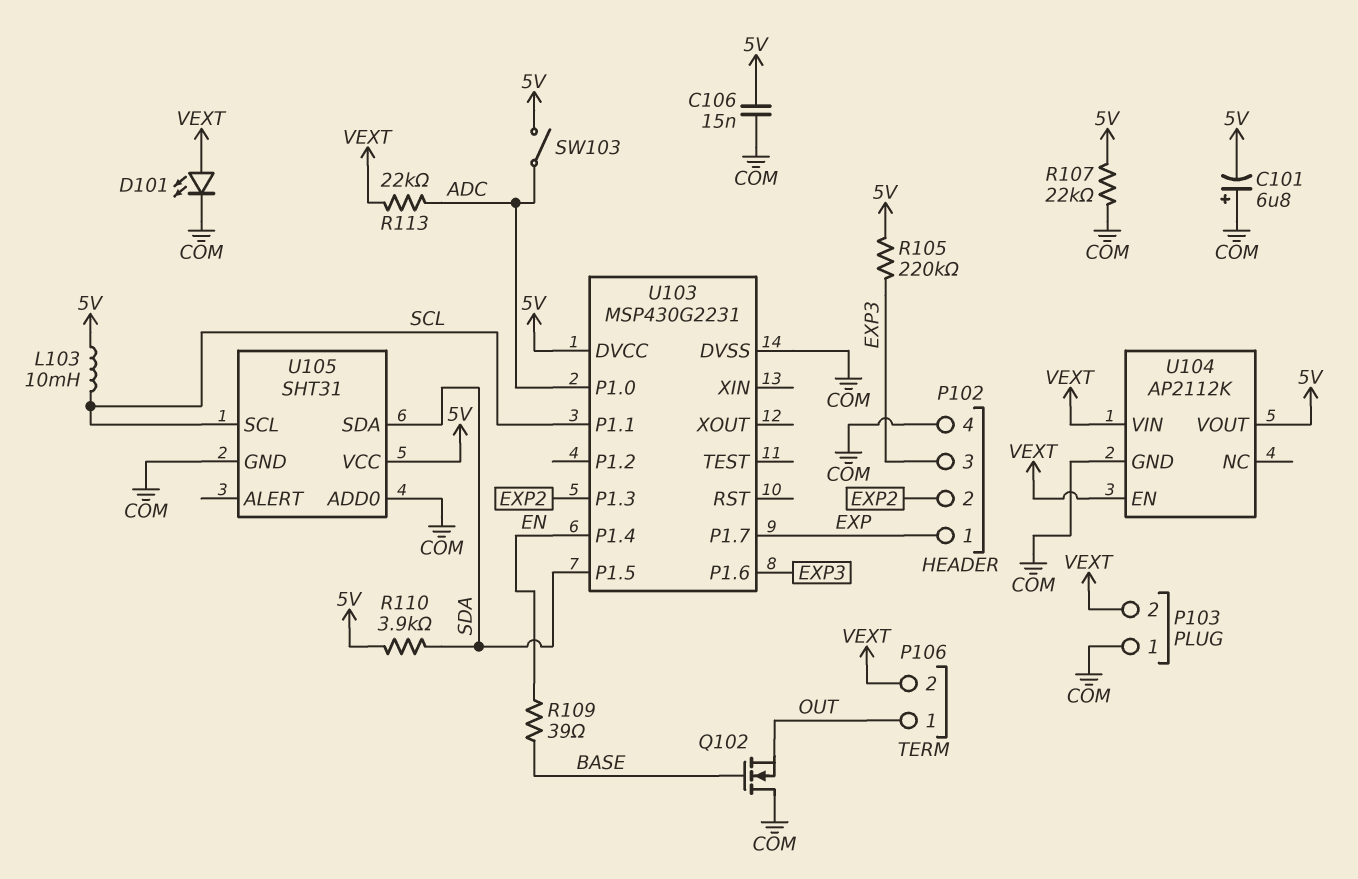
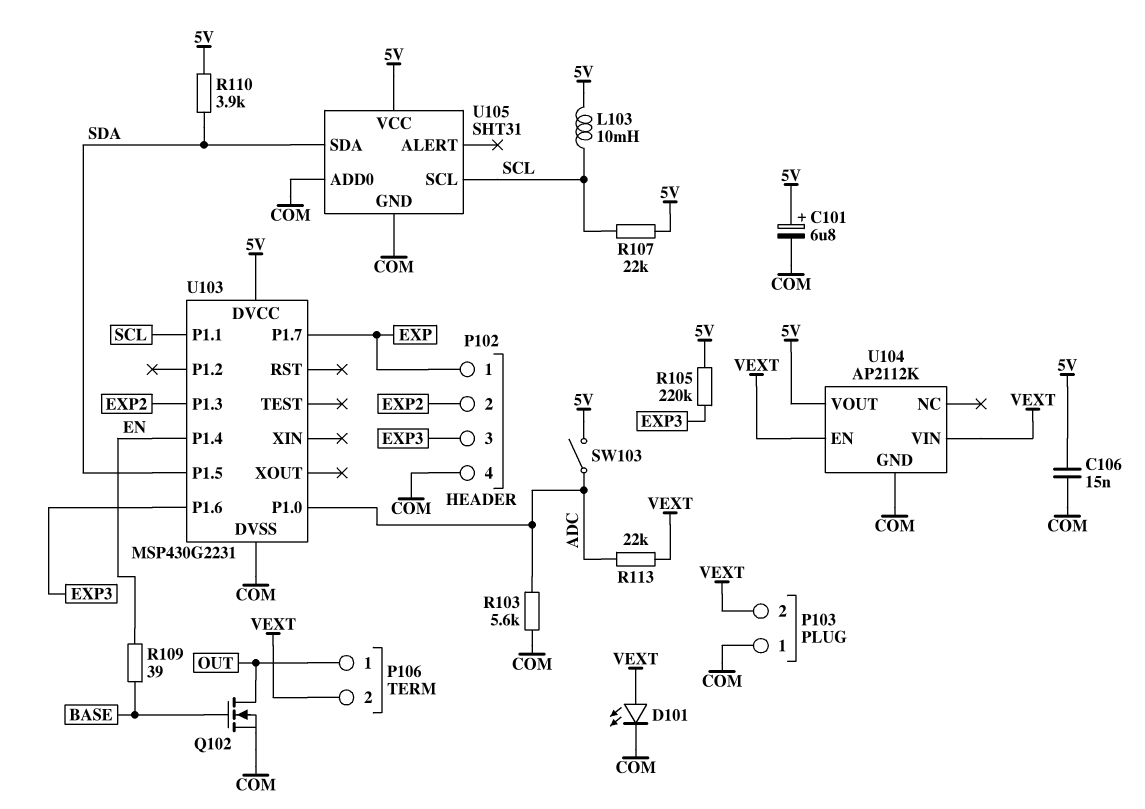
C101: 6.8uF (plus COM, minus 5V) -> 6.8uF (plus 5V, minus COM)
Q102: NMOS (G BASE, D COM, S OUT) -> NMOS (G BASE, D OUT, S COM)
R103: none -> 5.6k (ADC, COM)
R107: 22k (5V, COM) -> 22k (5V, SCL)

